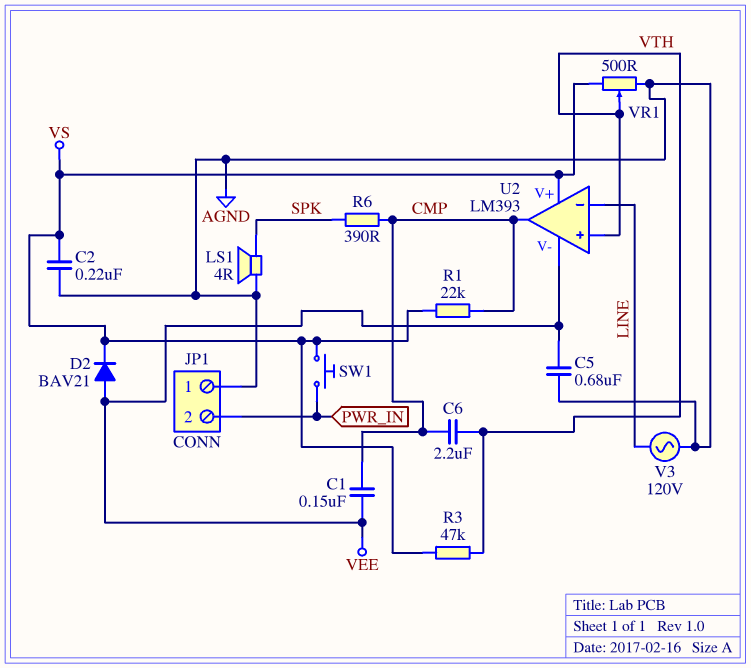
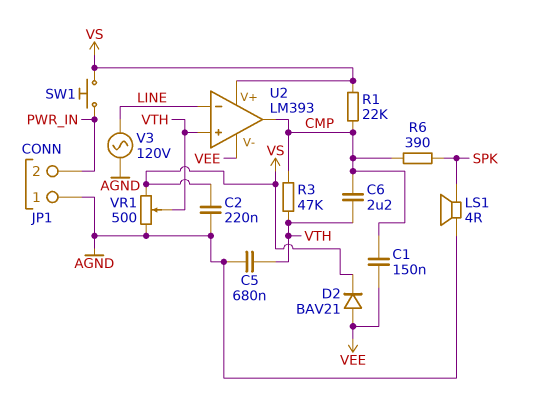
C5: 680nF (AGND, VEE) -> 680nF (AGND, VTH)
R3: 47k (VS, VTH) -> 47k (CMP, VTH)

